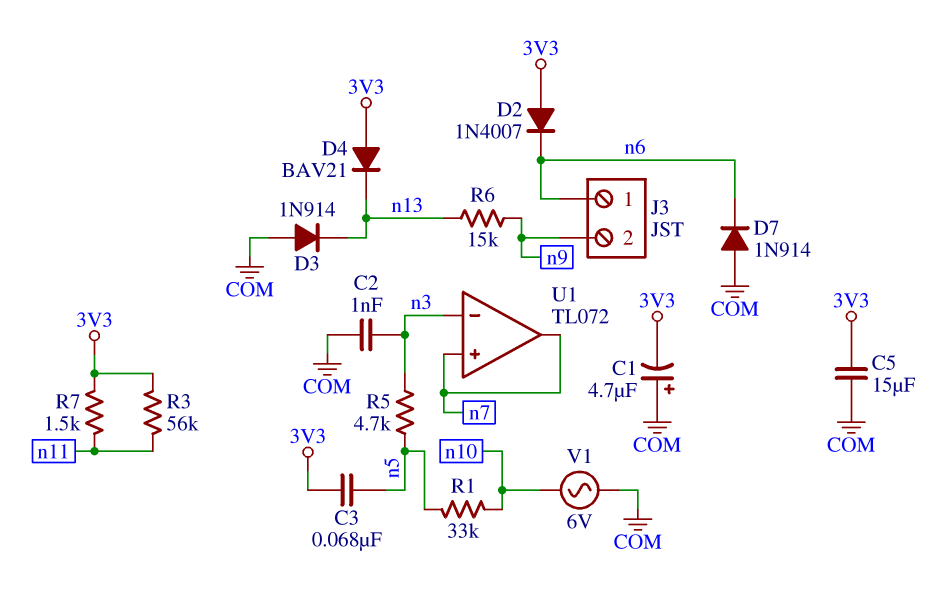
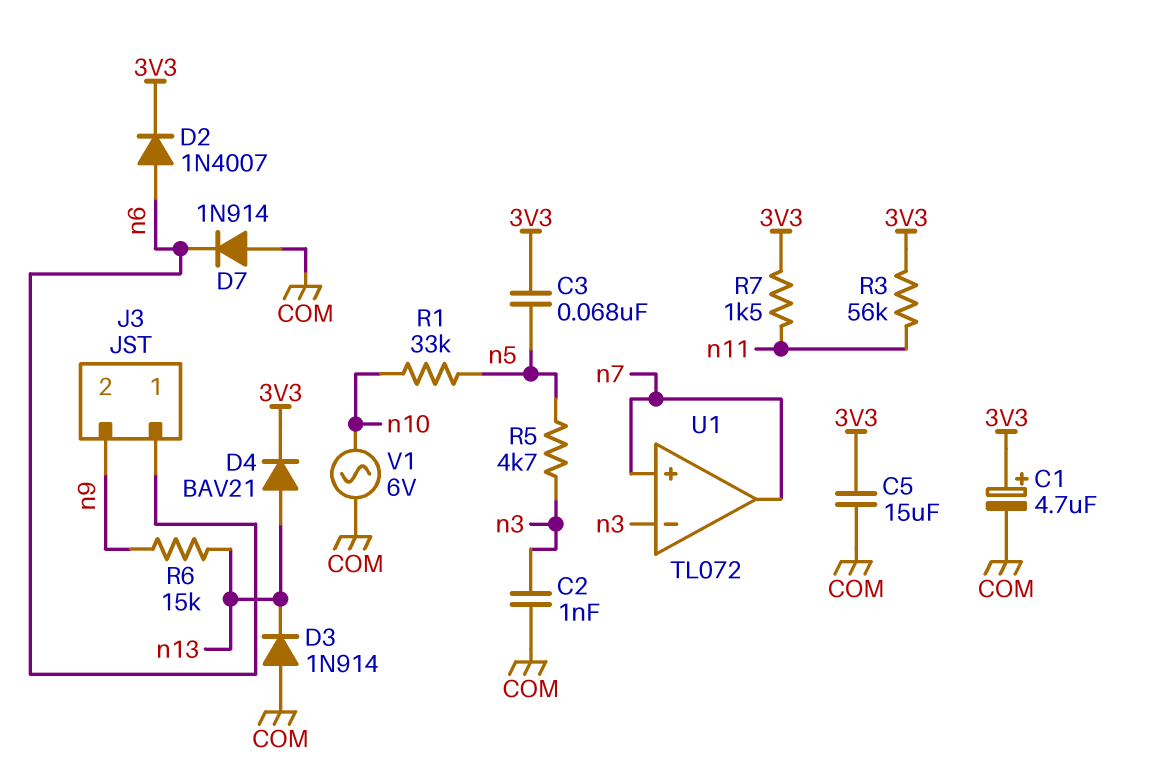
C1: 4.7uF (plus COM, minus 3V3) -> 4.7uF (plus 3V3, minus COM)
D2: diode 1N4007 (A 3V3, K n6) -> diode 1N4007 (A n6, K 3V3)
D4: diode BAV21 (A 3V3, K n13) -> diode BAV21 (A n13, K 3V3)

